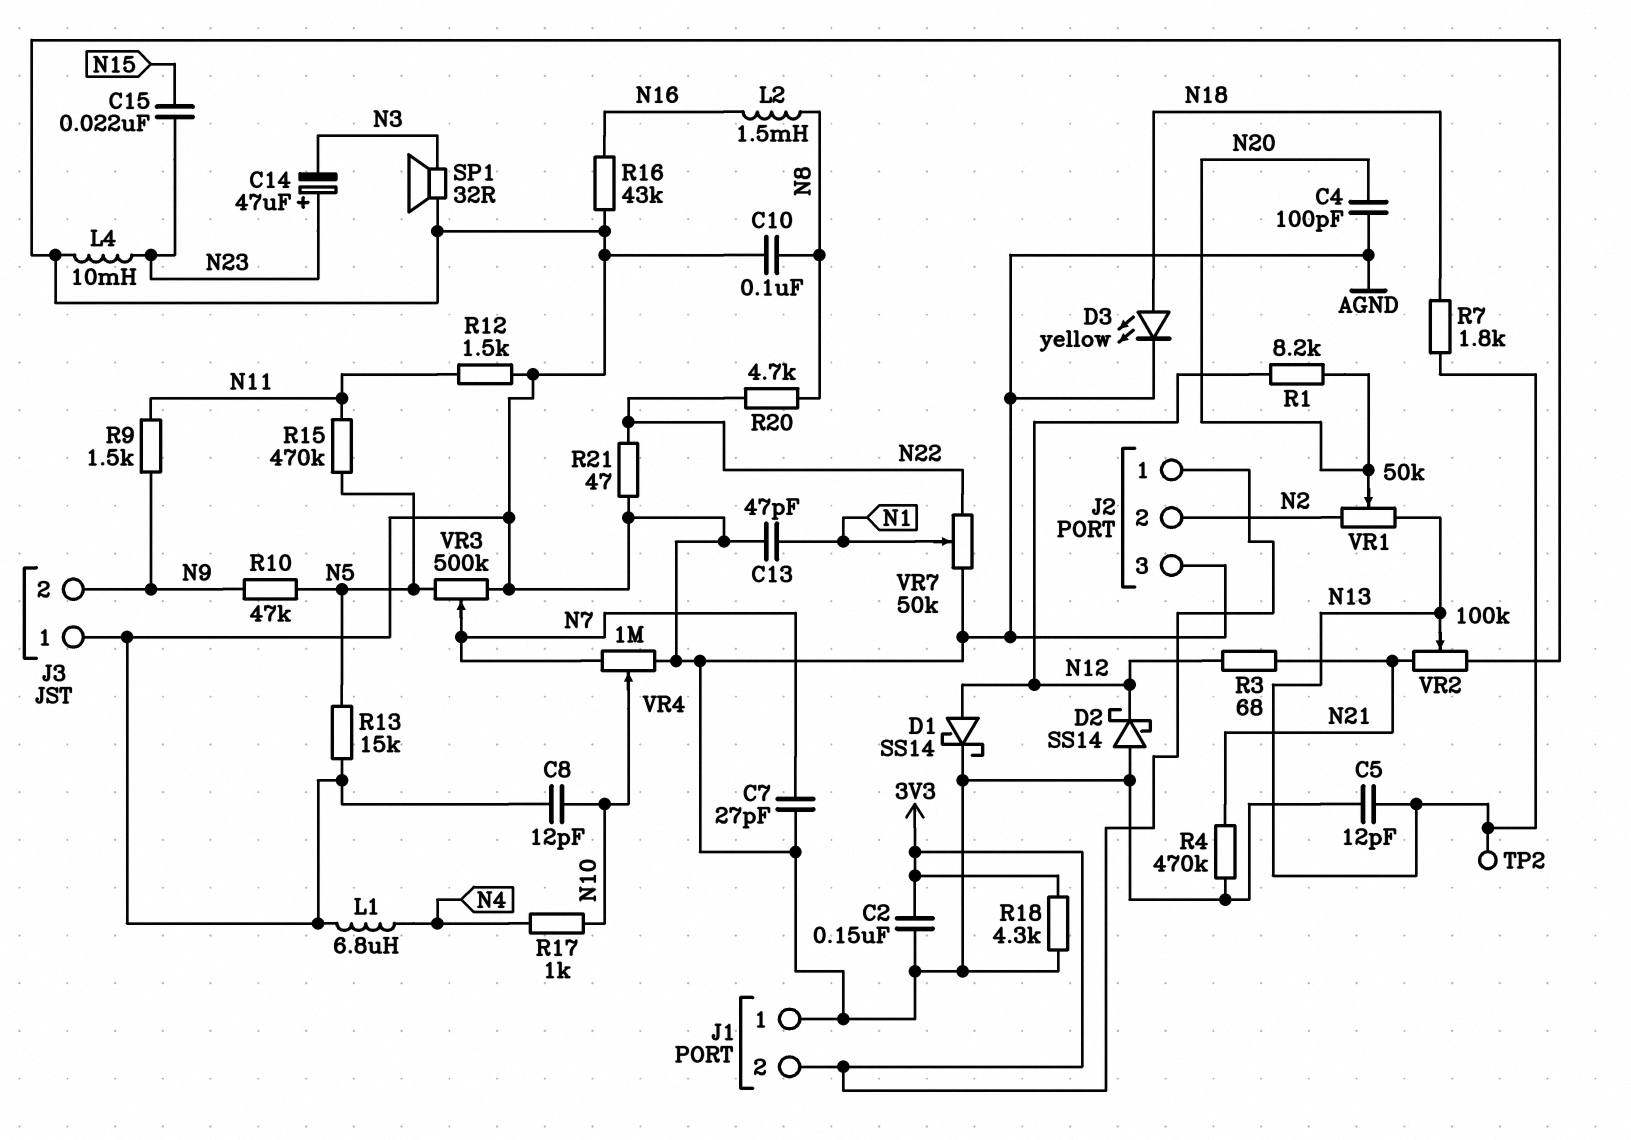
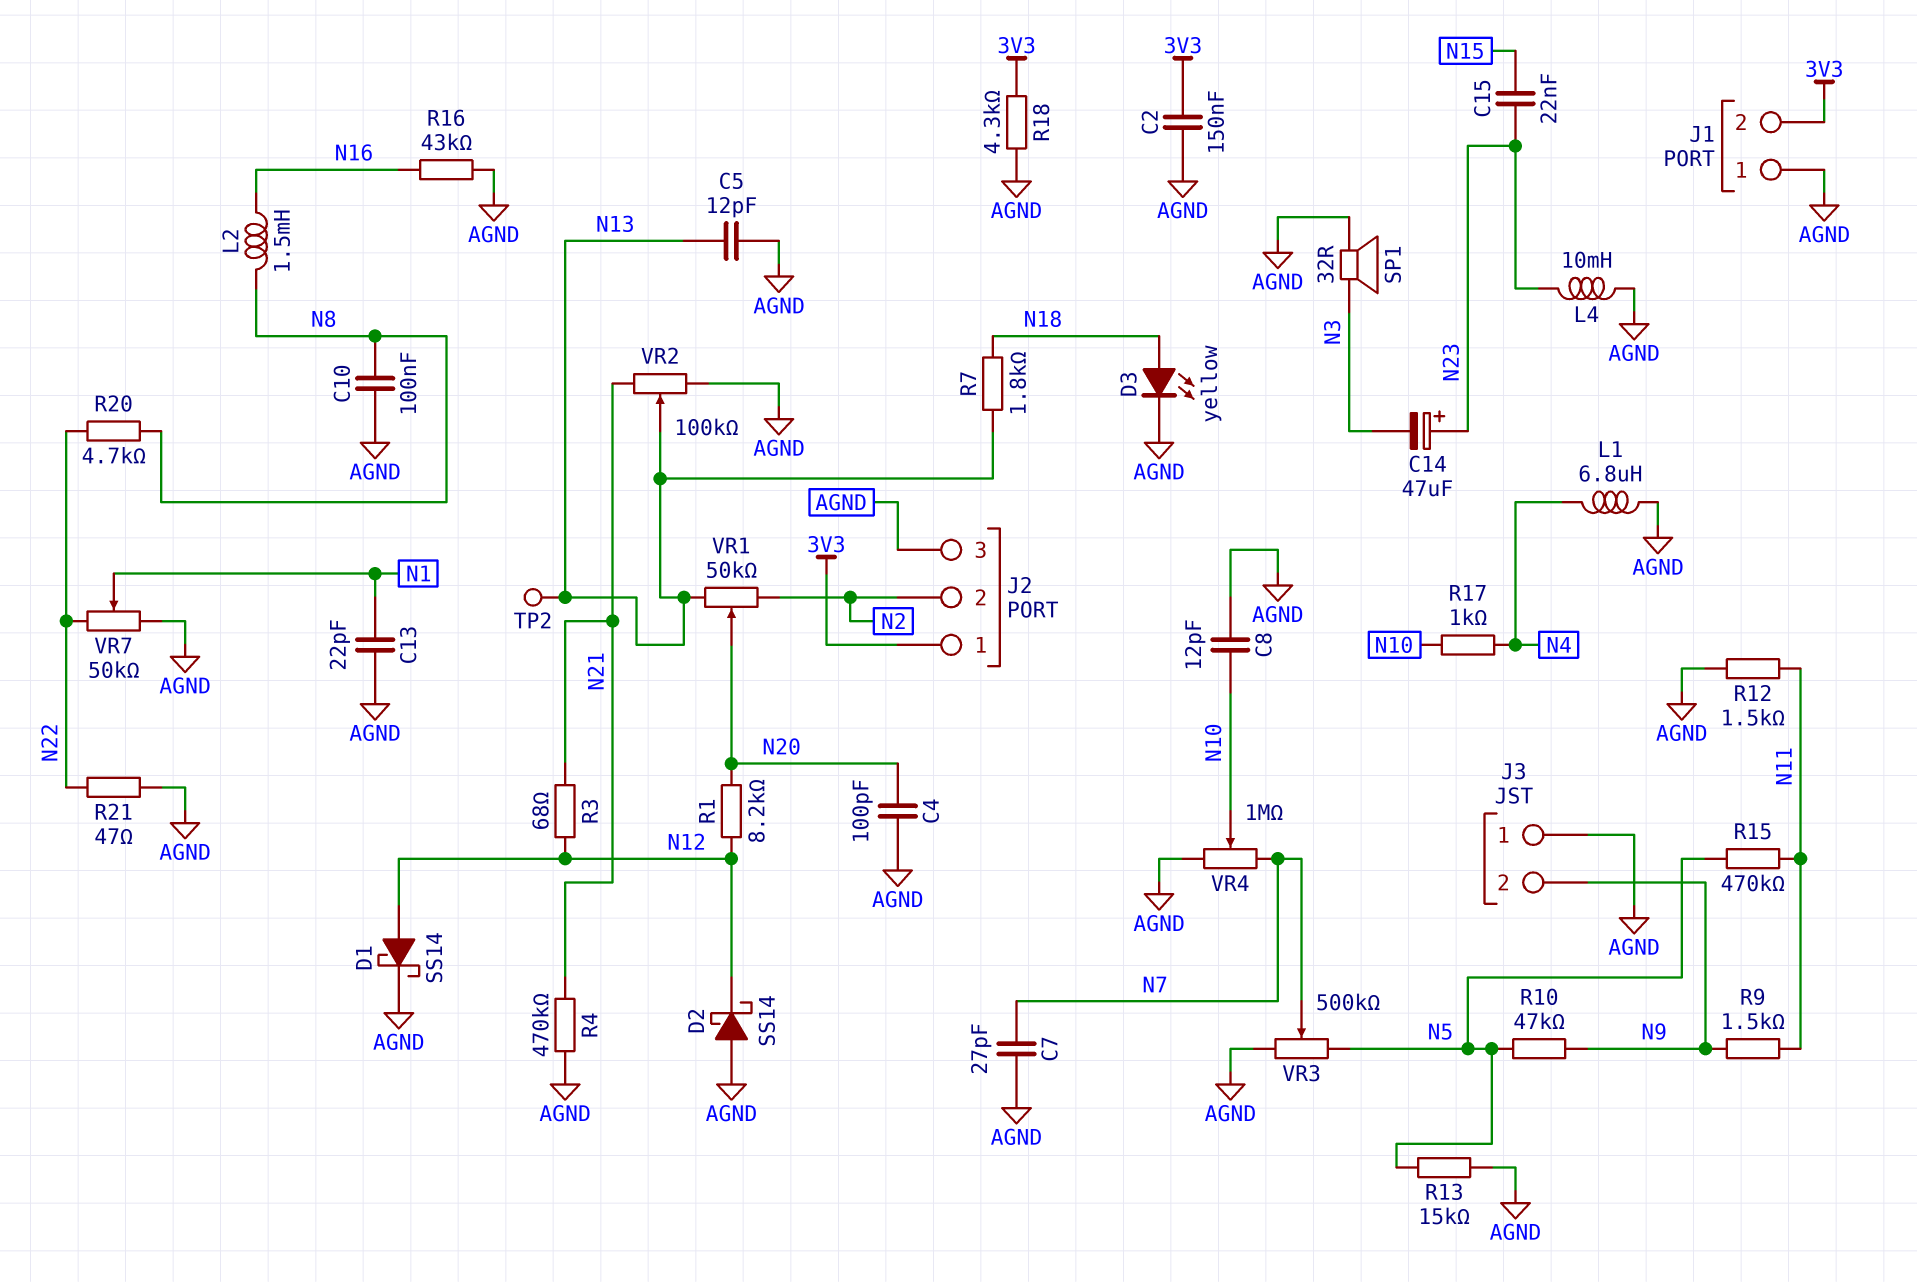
C13: 47pF (AGND, N1) -> 22pF (AGND, N1)

